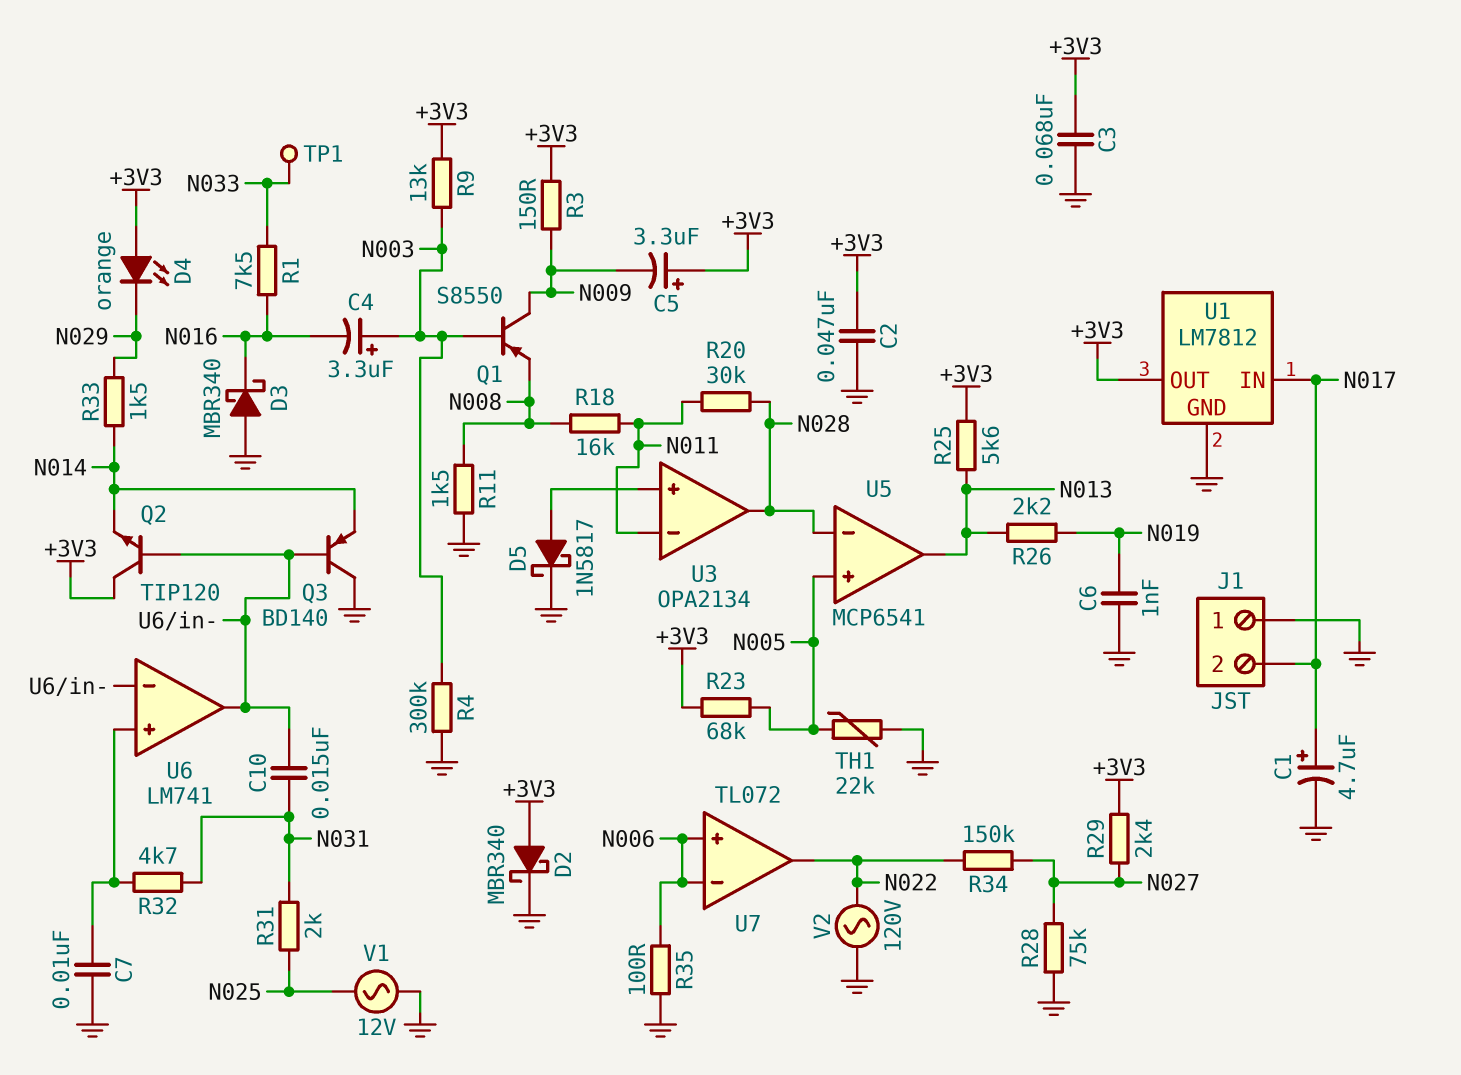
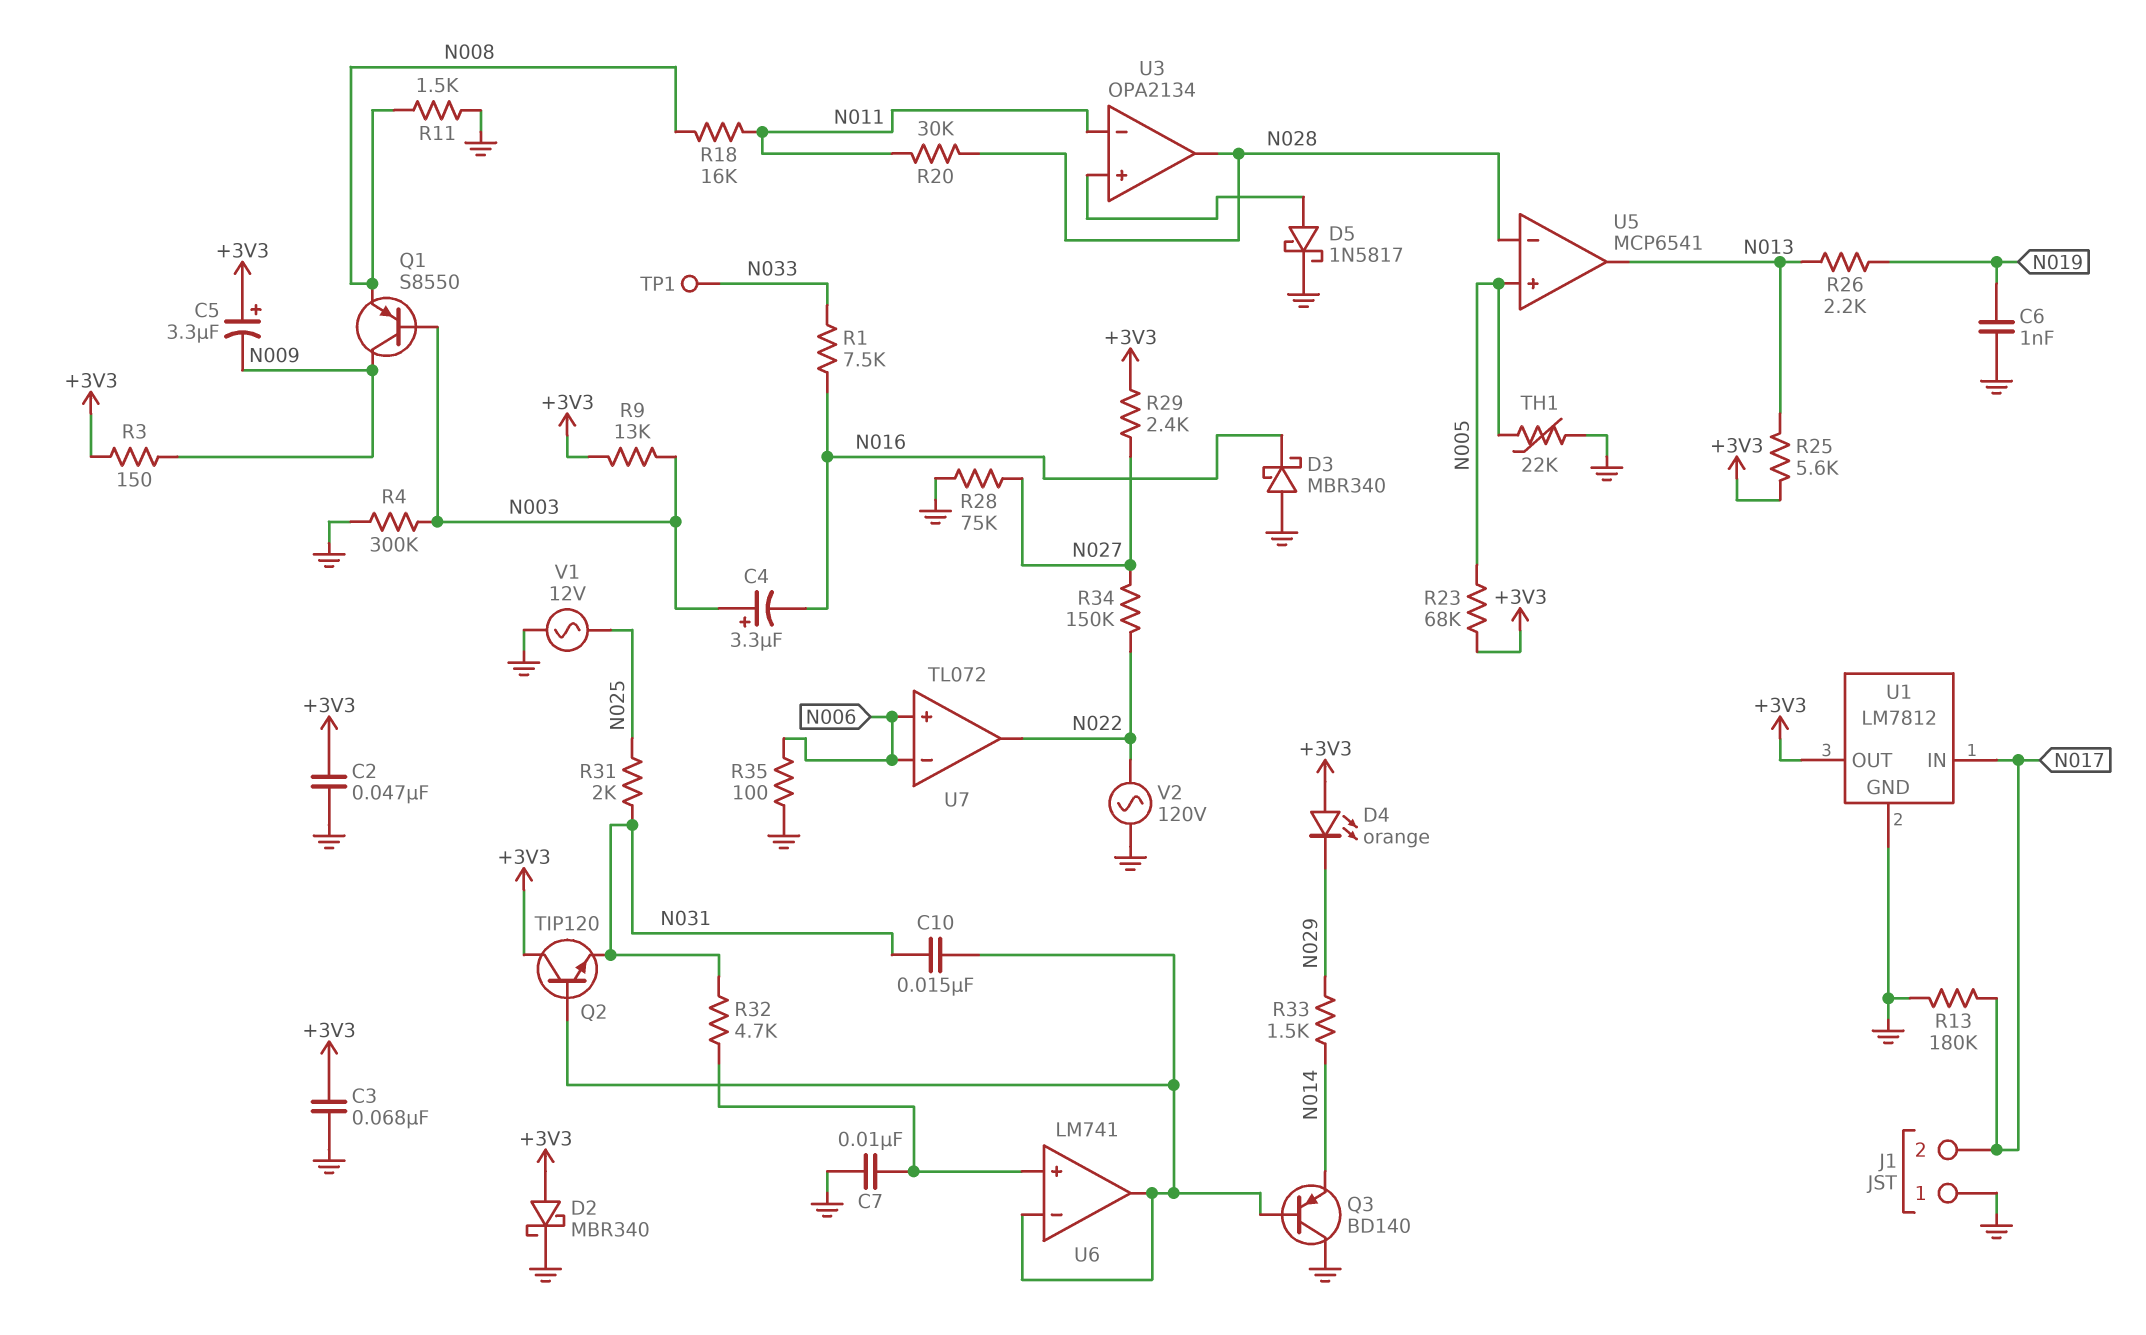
C1: 4.7uF (plus N017, minus GND) -> none
Q2: NPN TIP120 (B U6/in-, C +3V3, E N014) -> NPN TIP120 (B U6/in-, C +3V3, E N031)
R13: none -> 180k (GND, N017)

